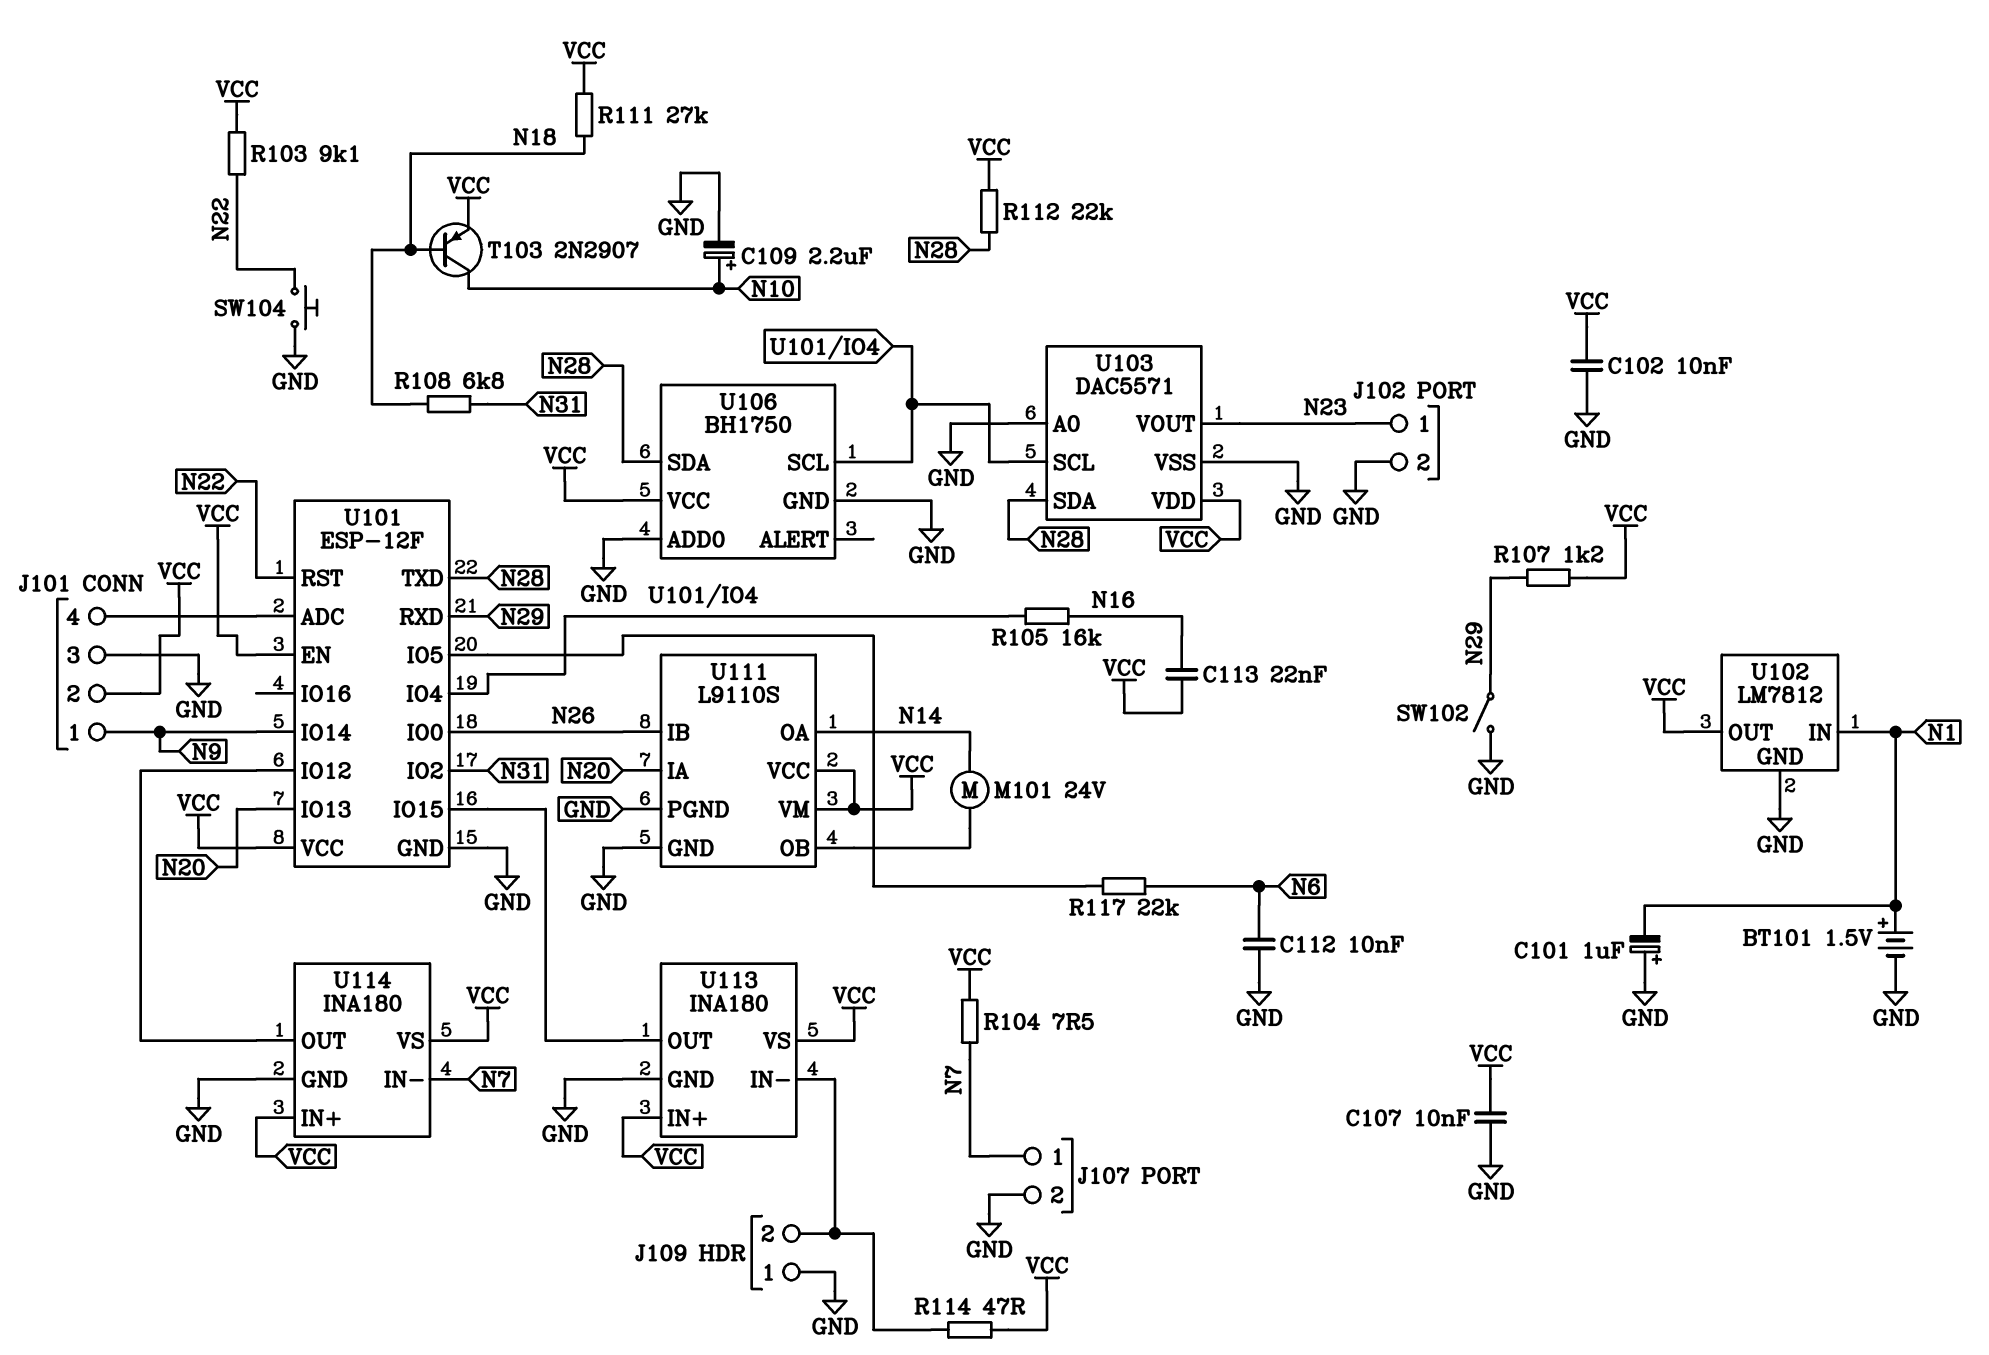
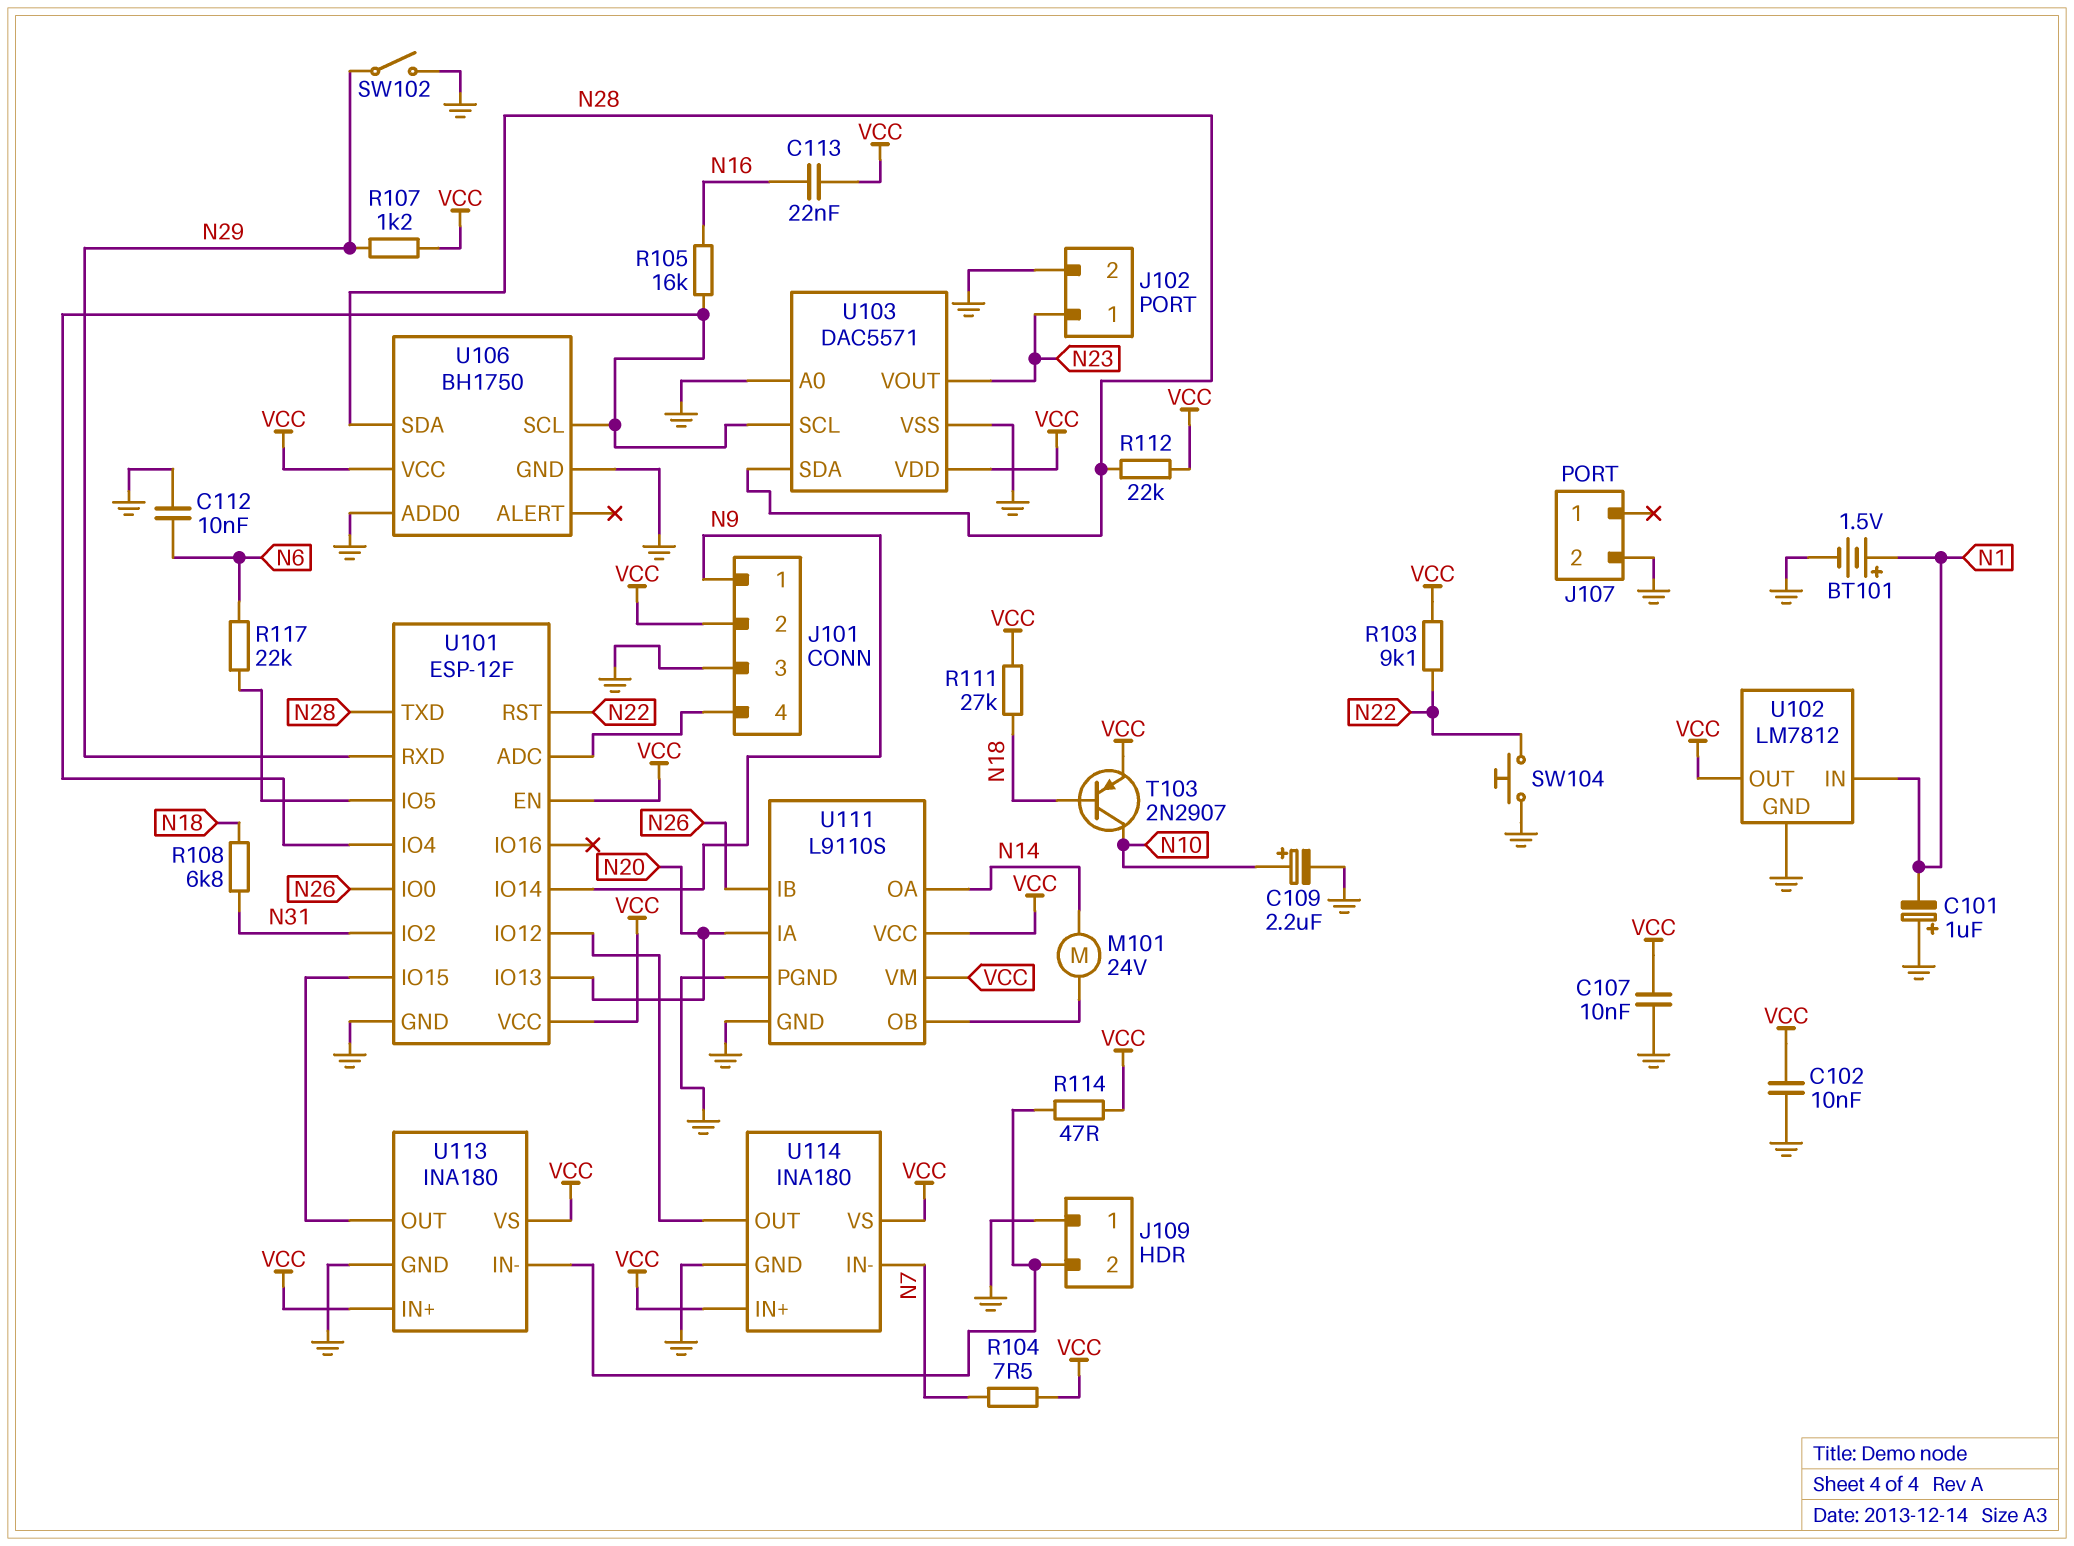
J107 pin 1: N7 -> none

